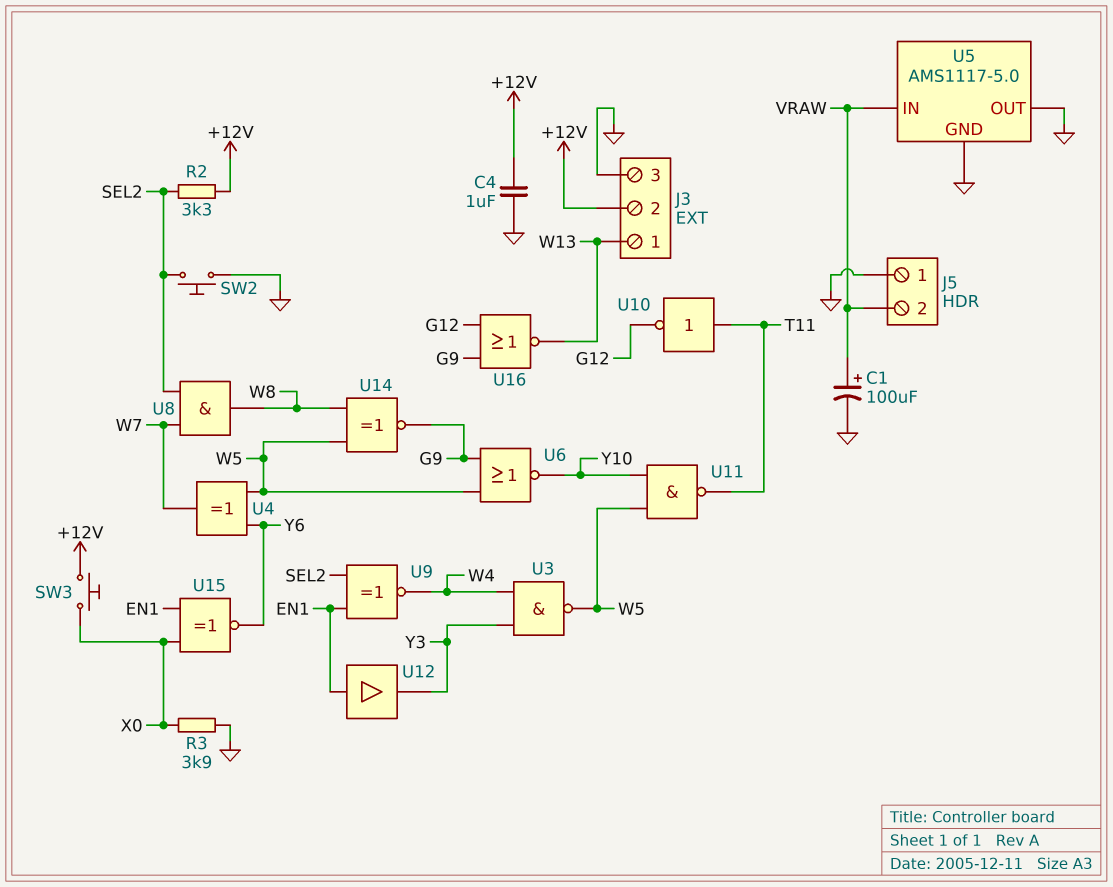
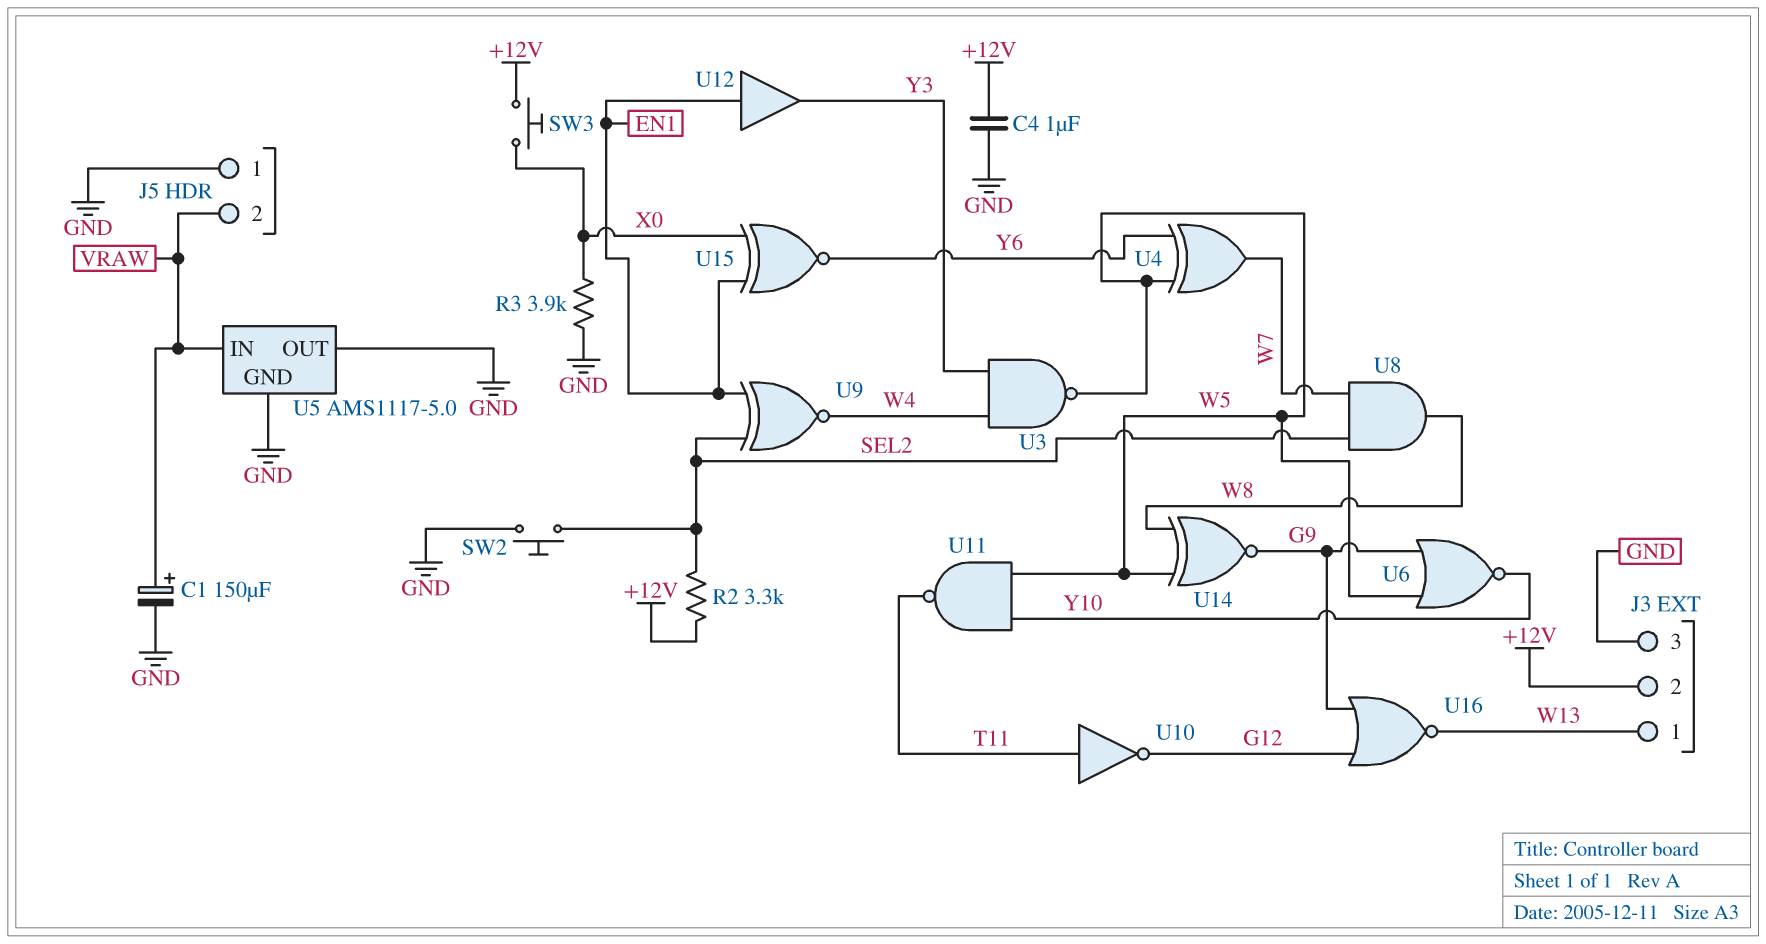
C1: 100uF (plus VRAW, minus GND) -> 150uF (plus VRAW, minus GND)

